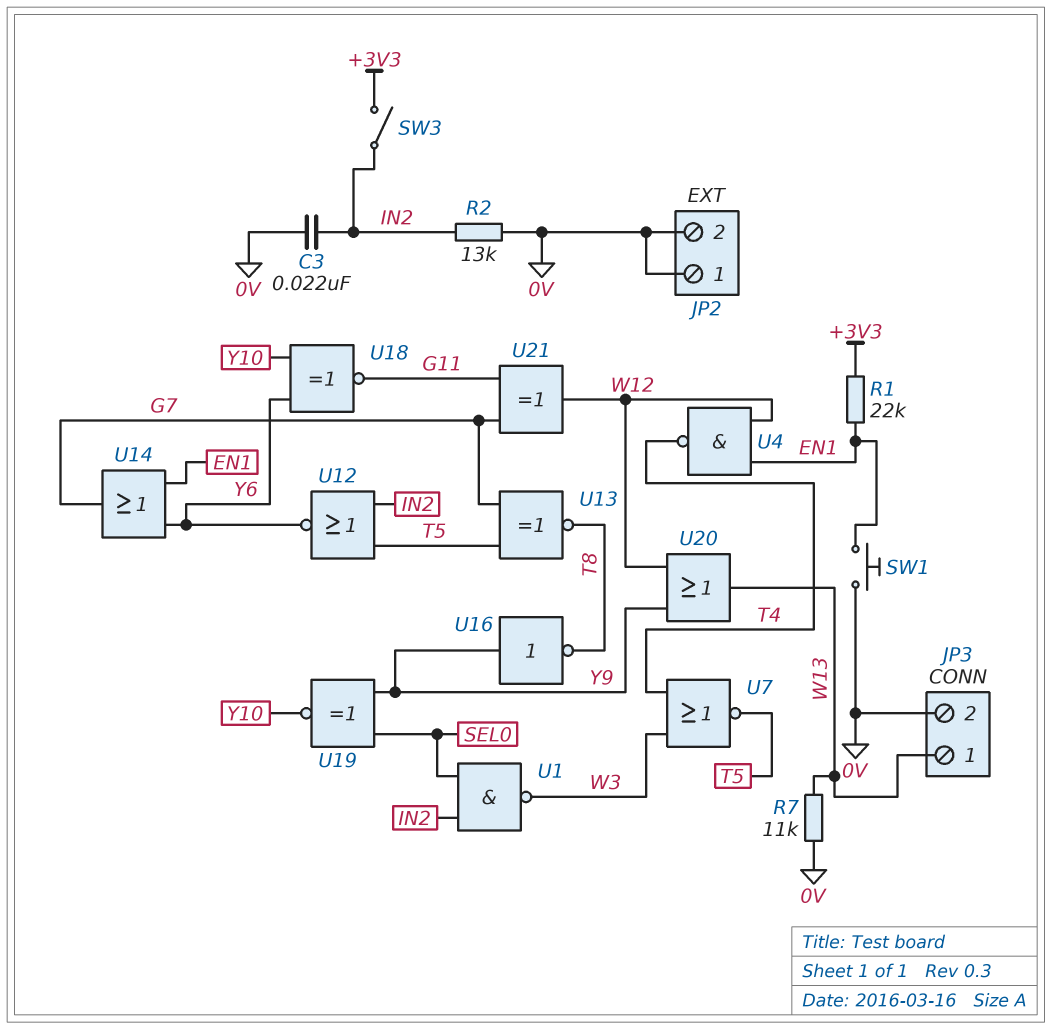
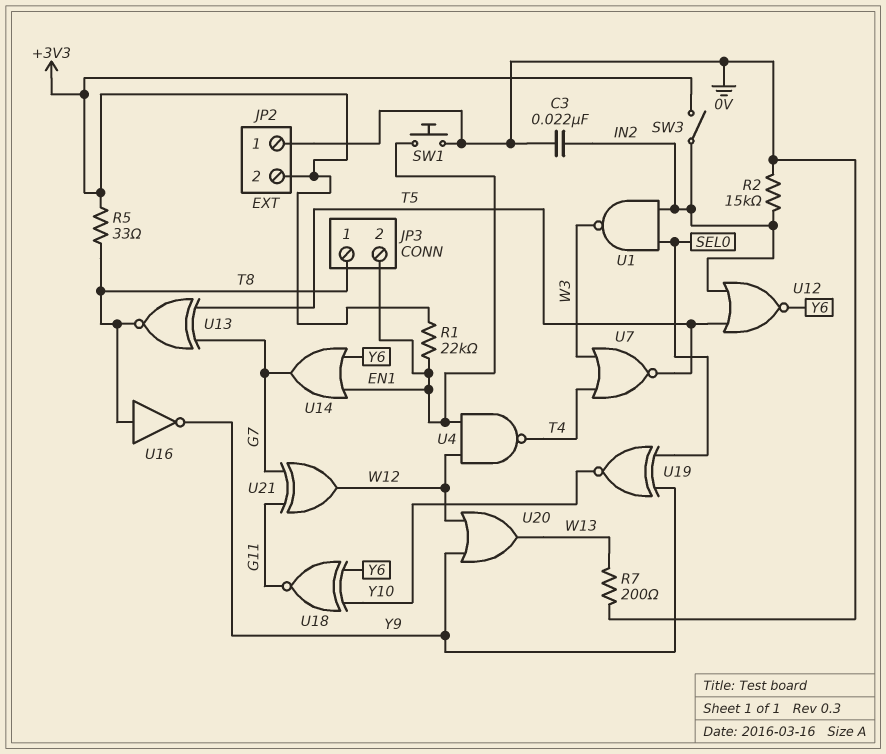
JP2 pin 2: 0V -> +3V3
JP3 pin 1: W13 -> T8
JP3 pin 2: 0V -> EN1
R2: 13k (0V, IN2) -> 15k (0V, IN2)
R5: none -> 33 (+3V3, T8)
R7: 11k (0V, W13) -> 200 (0V, W13)
U16: NOT (in Y9, out T8) -> NOT (in T8, out Y9)

